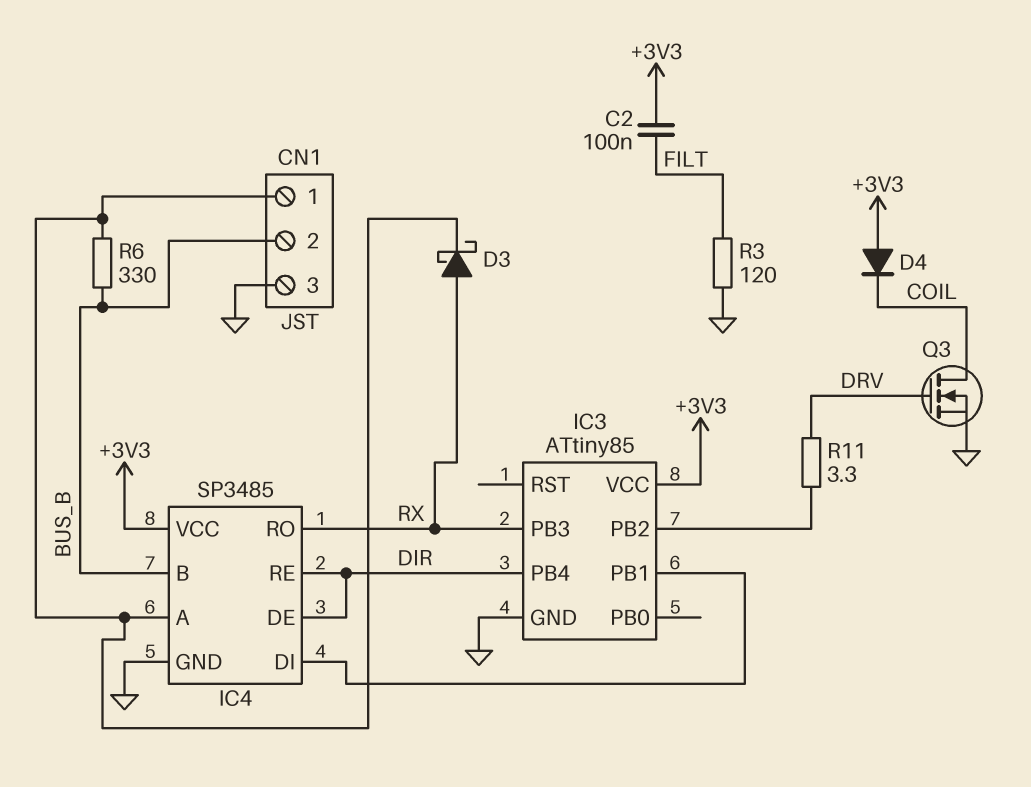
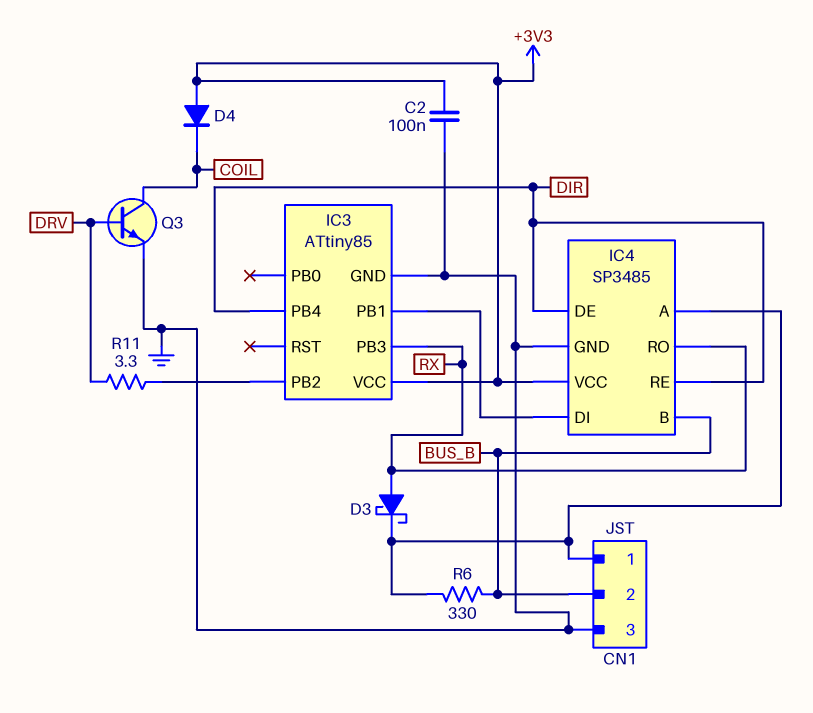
C2: 100nF (+3V3, FILT) -> 100nF (+3V3, GND)
Q3: NMOS (G DRV, D COIL, S GND) -> NPN (B DRV, C COIL, E GND)
R3: 120 (FILT, GND) -> none

